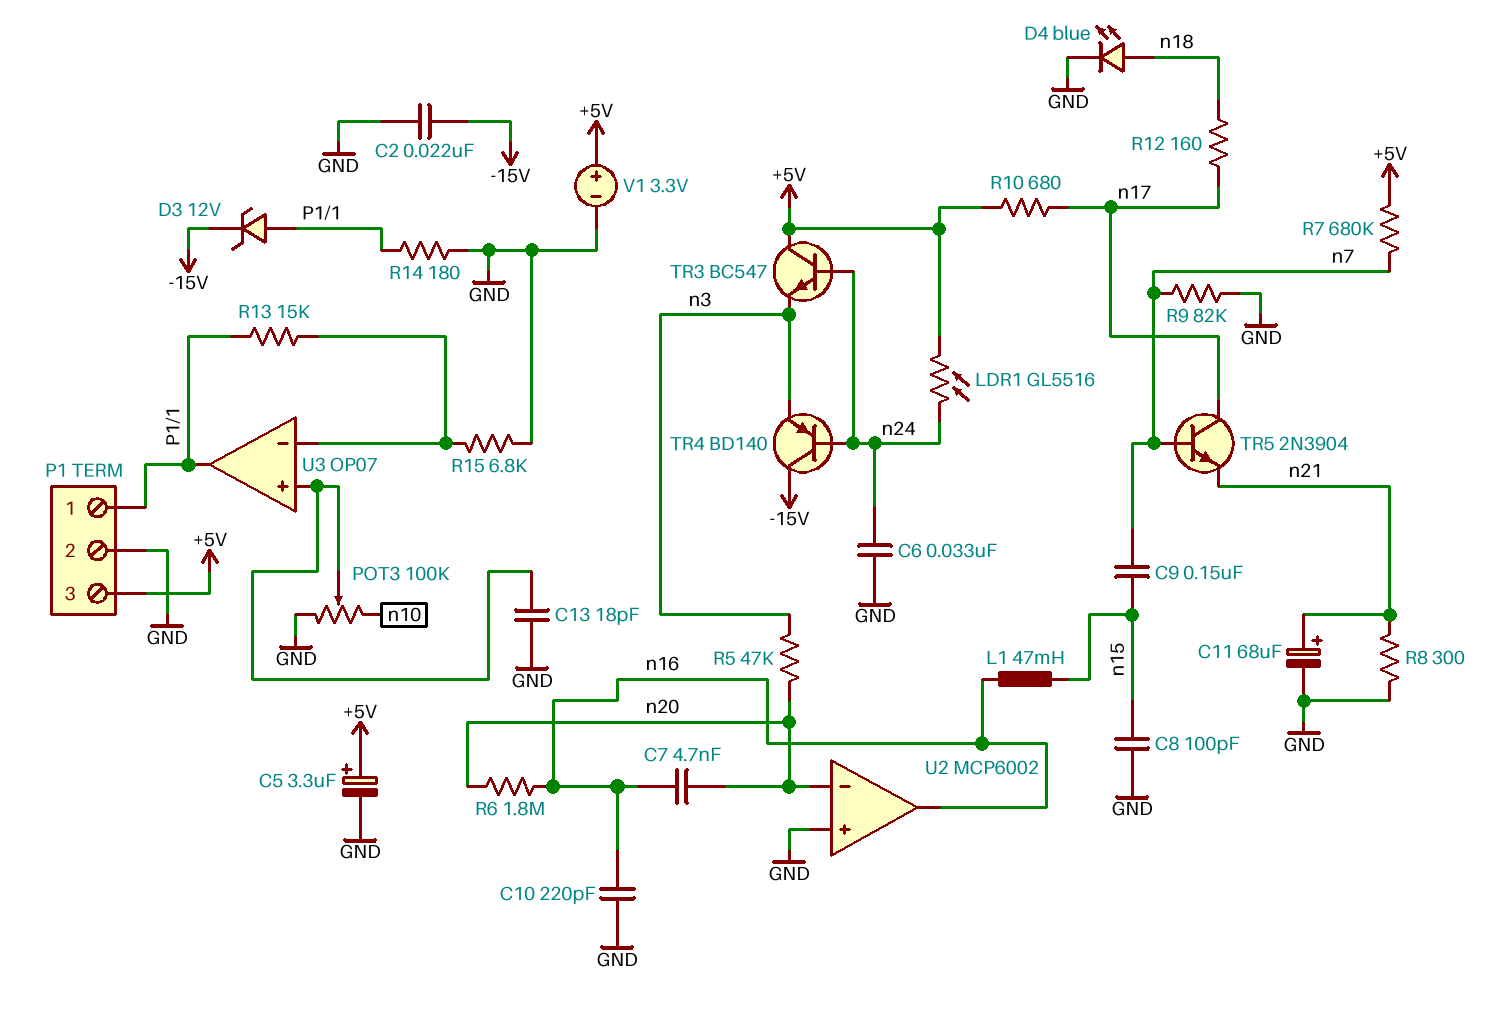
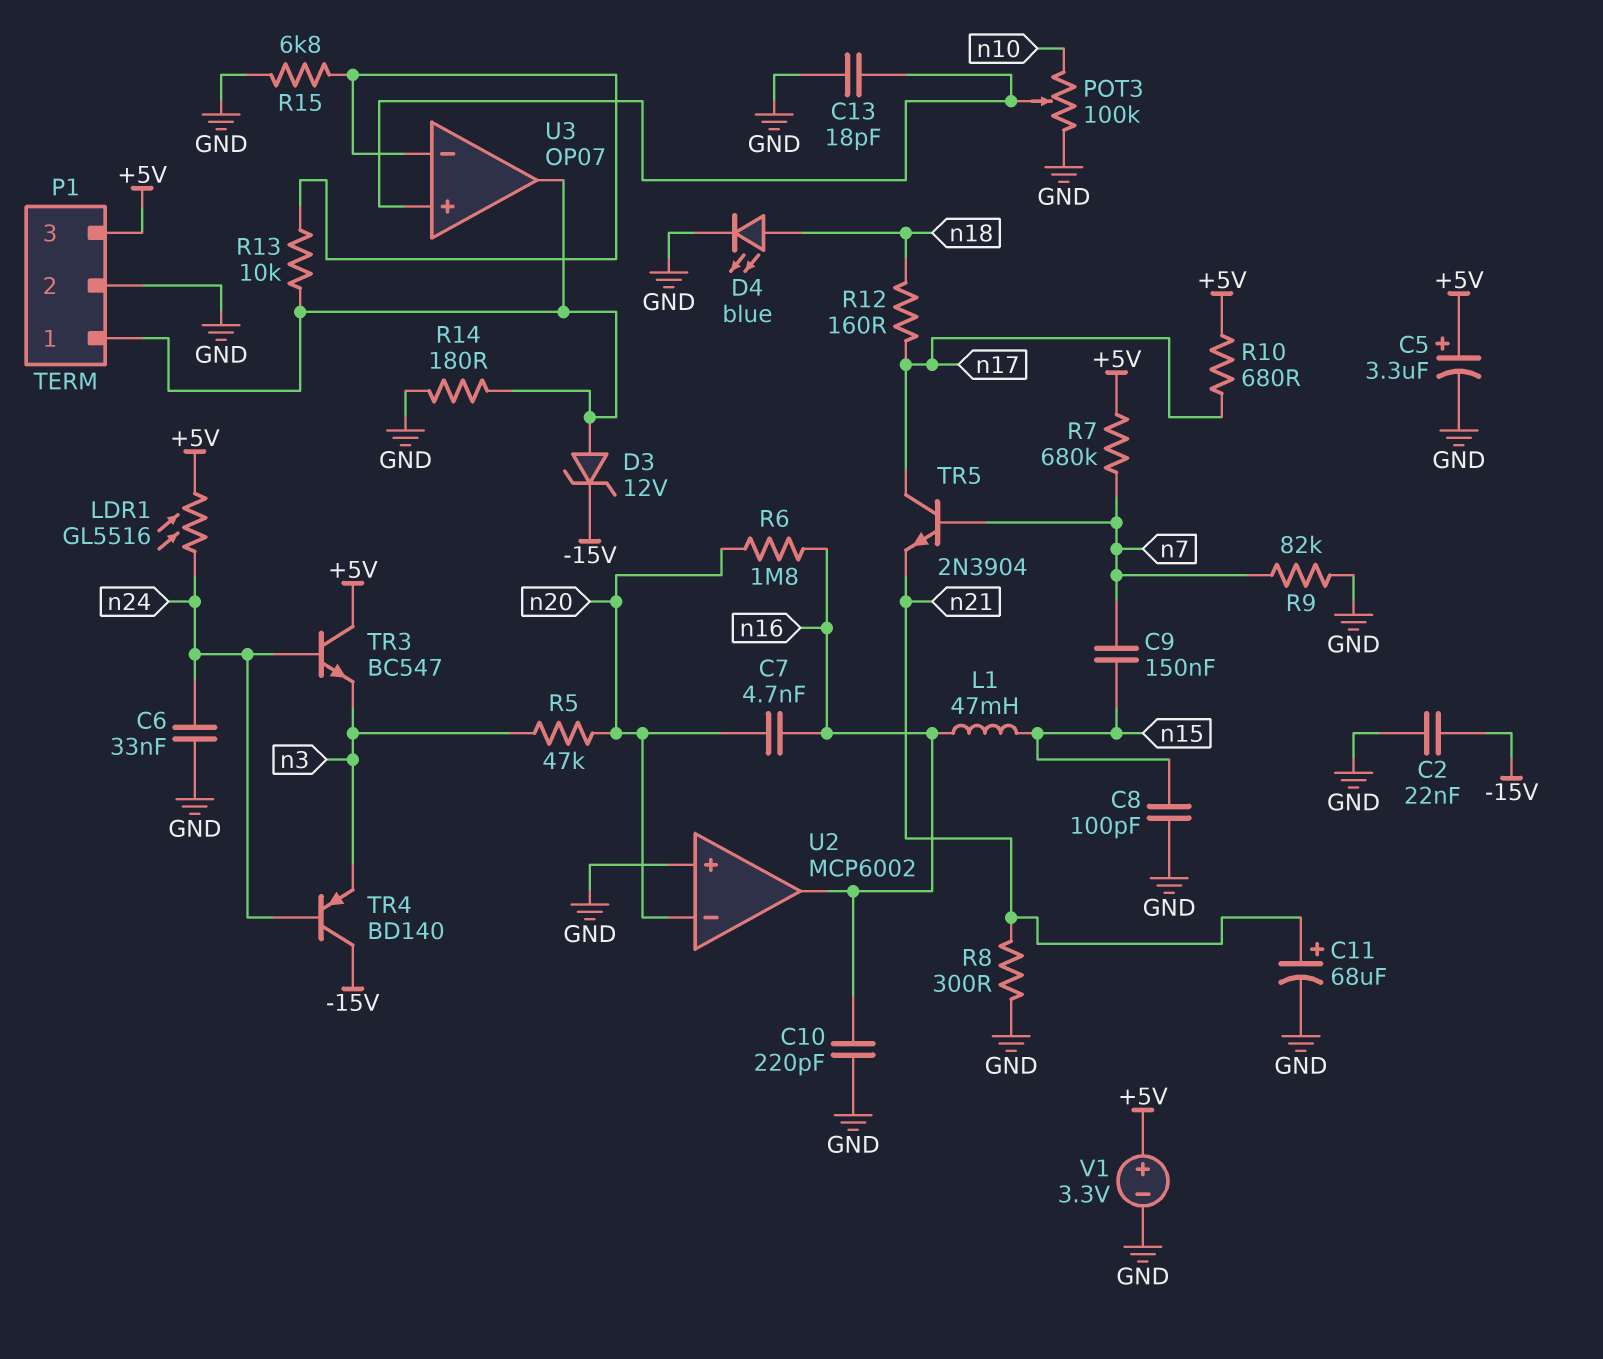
R13: 15k (P1/1, U3/in-) -> 10k (P1/1, U3/in-)

